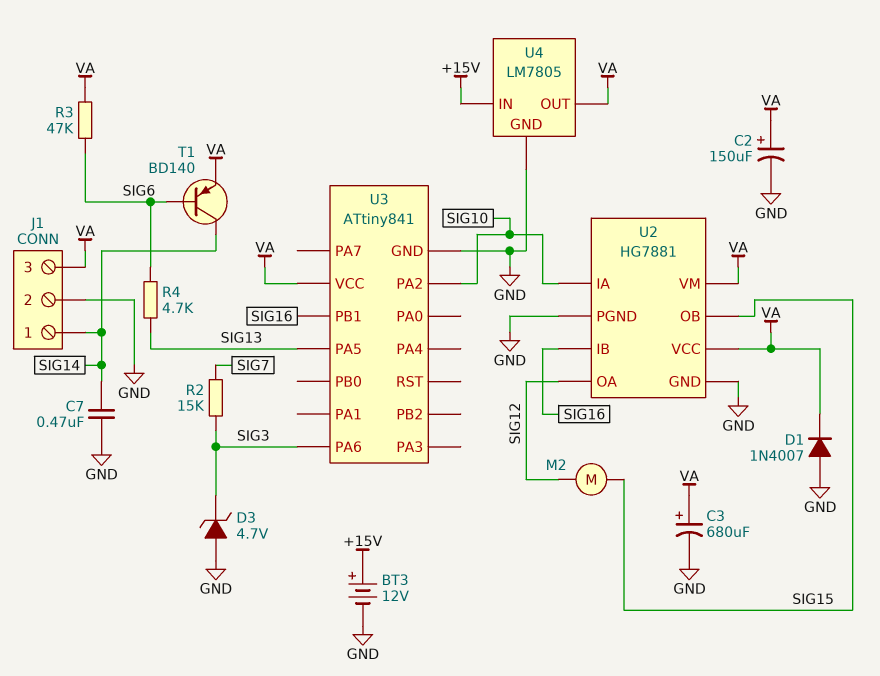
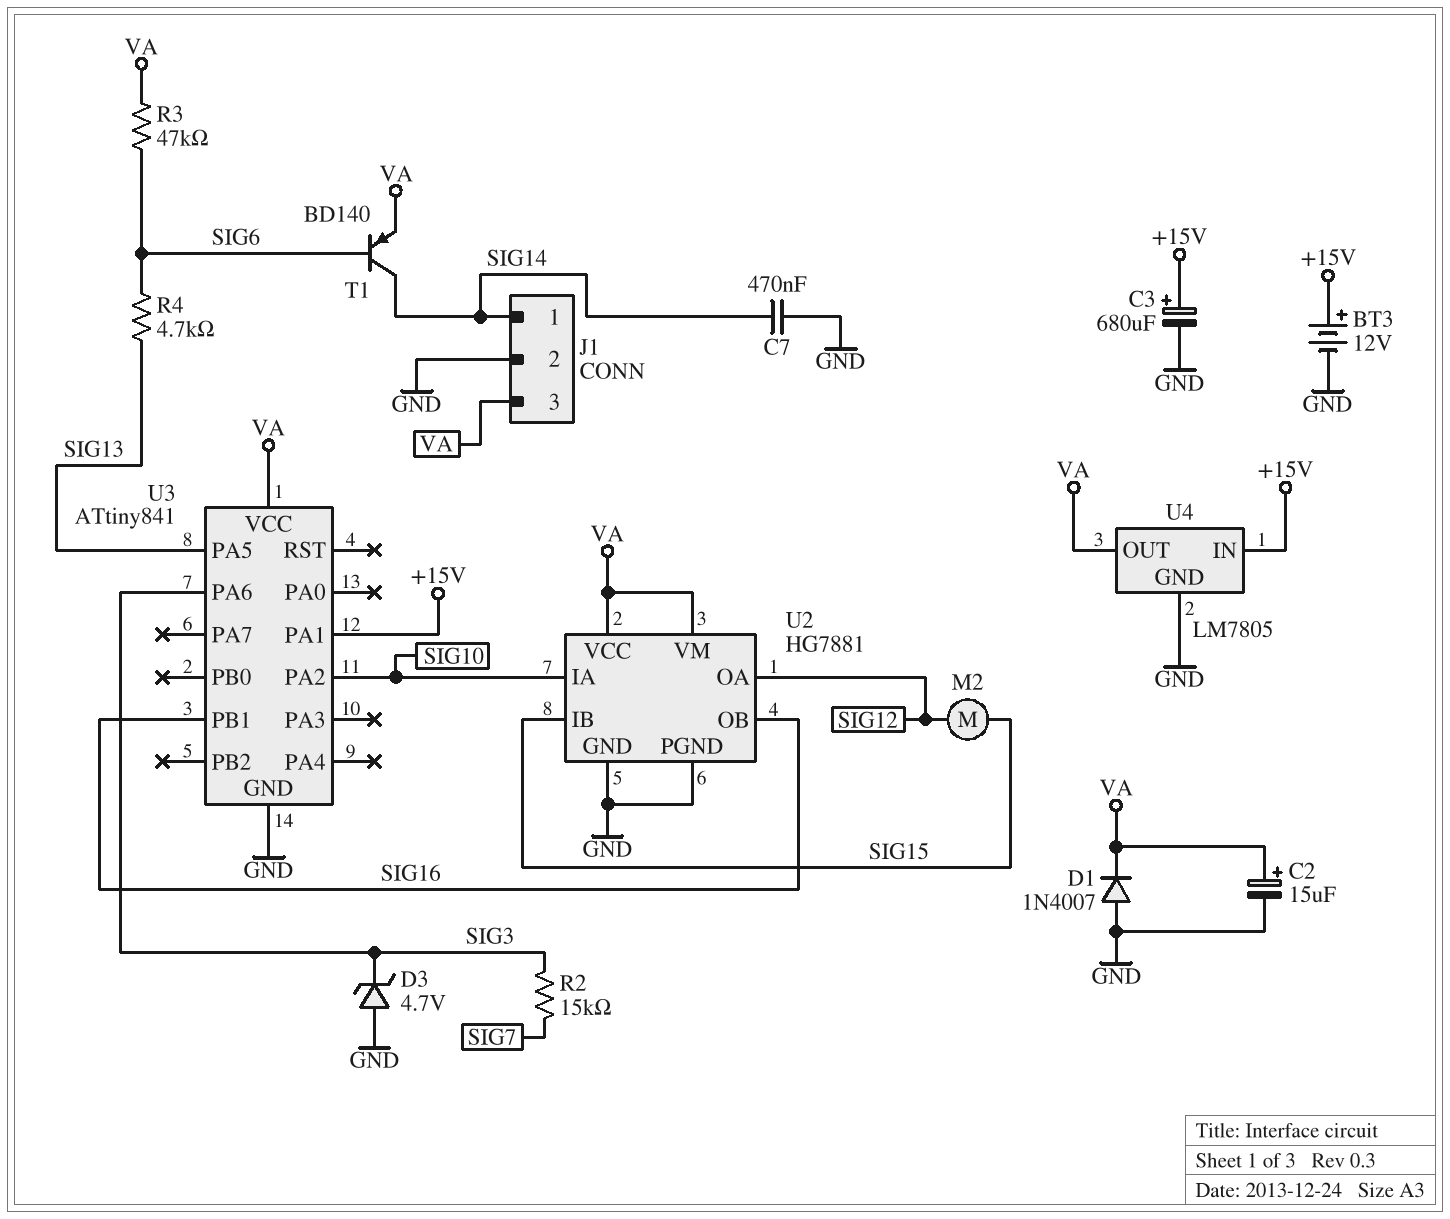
C2: 150uF (plus VA, minus GND) -> 15uF (plus VA, minus GND)
C3: 680uF (plus VA, minus GND) -> 680uF (plus +15V, minus GND)
U2 pin IB: SIG16 -> SIG15
U2 pin OB: SIG15 -> SIG16
U3 pin PA1: none -> +15V

